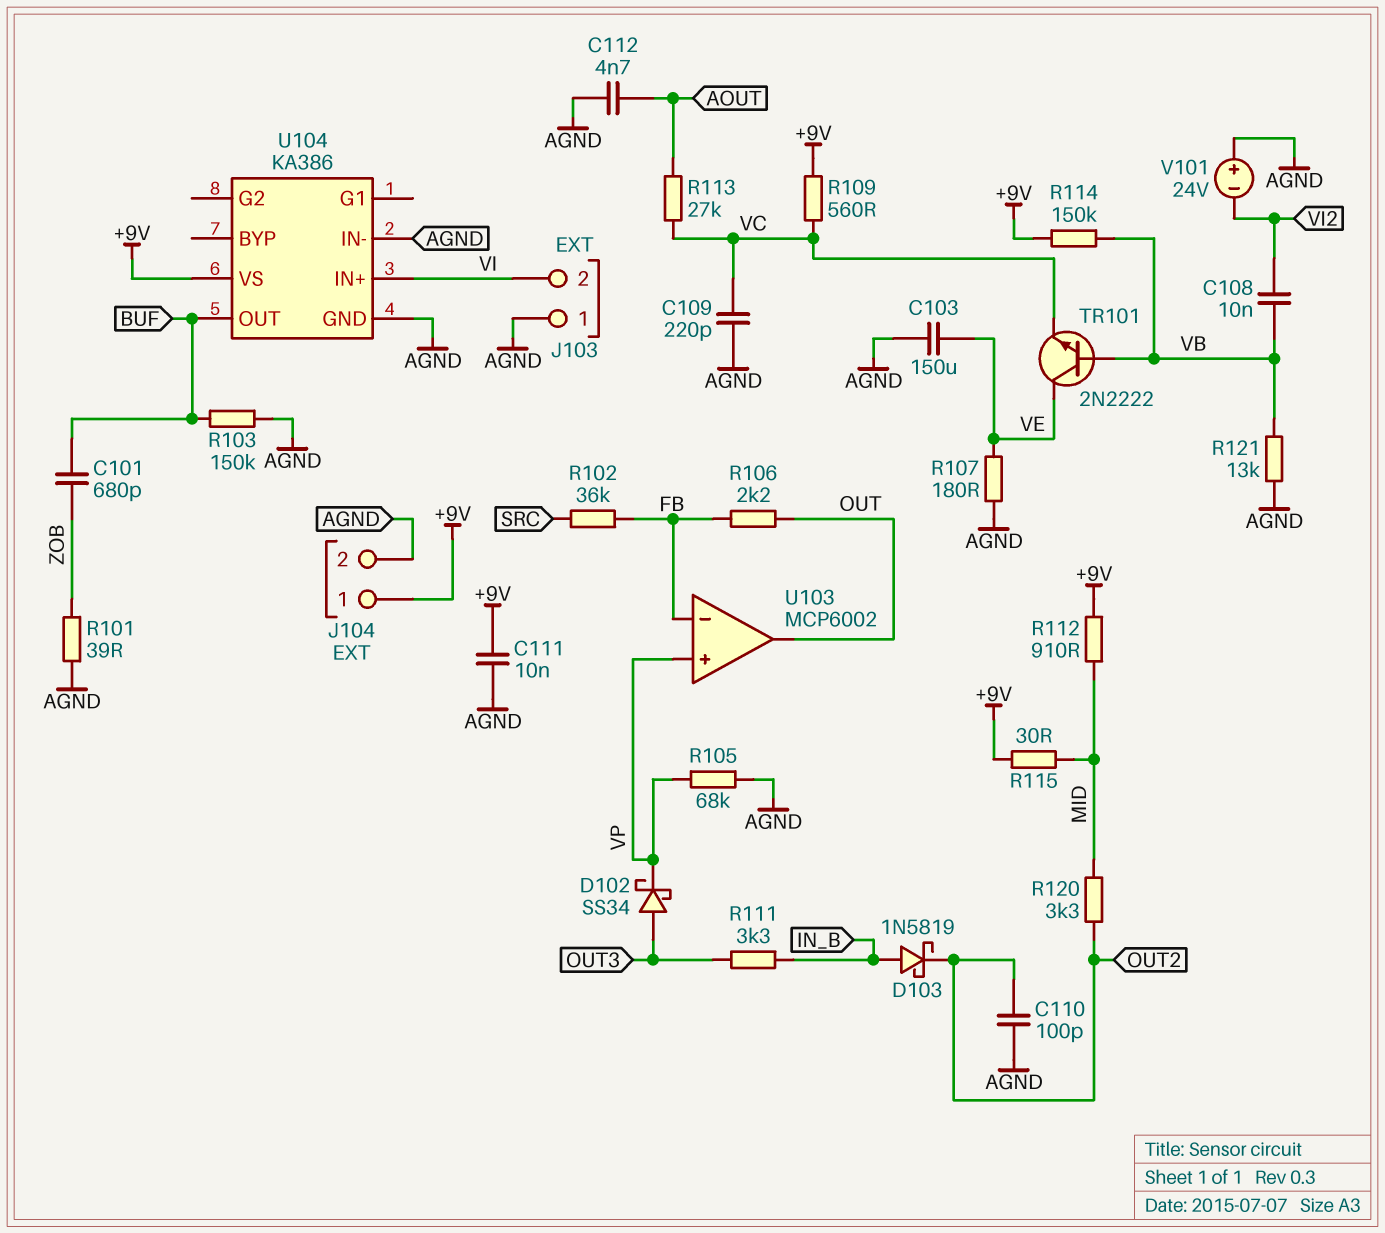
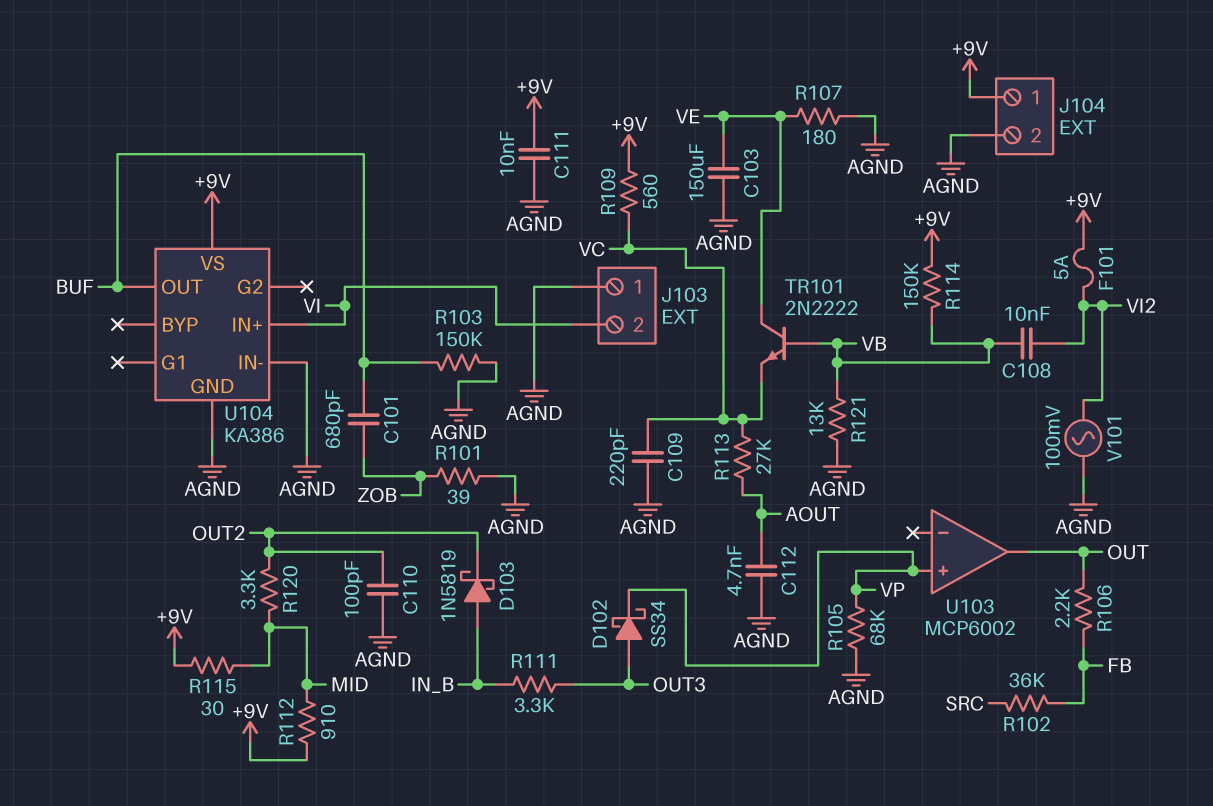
F101: none -> 5A (+9V, VI2)
U103 pin in-: FB -> none
V101: 24V (plus AGND, minus VI2) -> AC 100mV (AGND, VI2)

